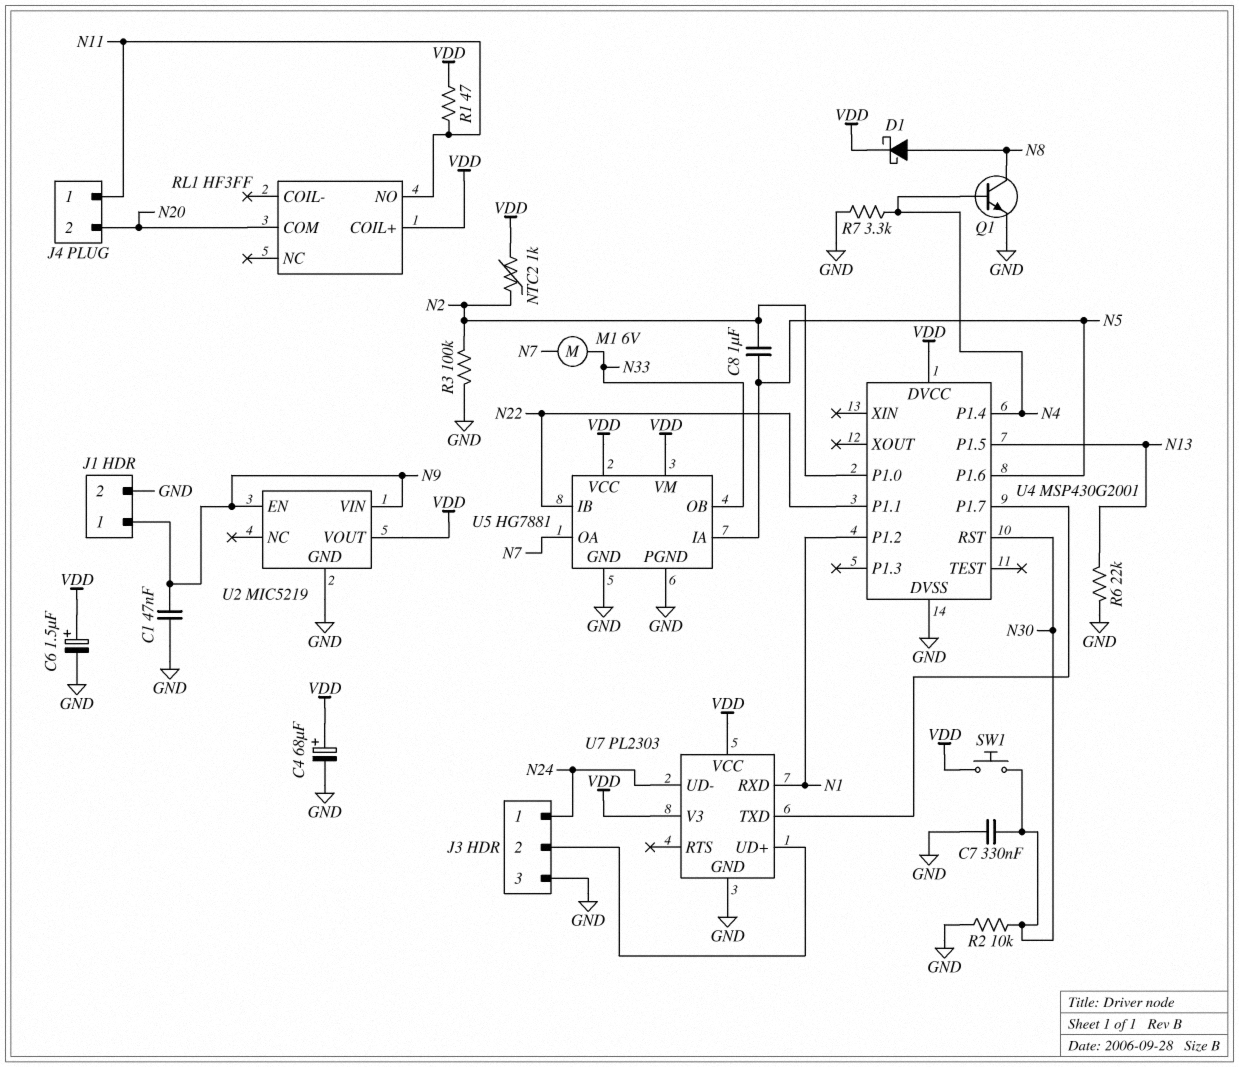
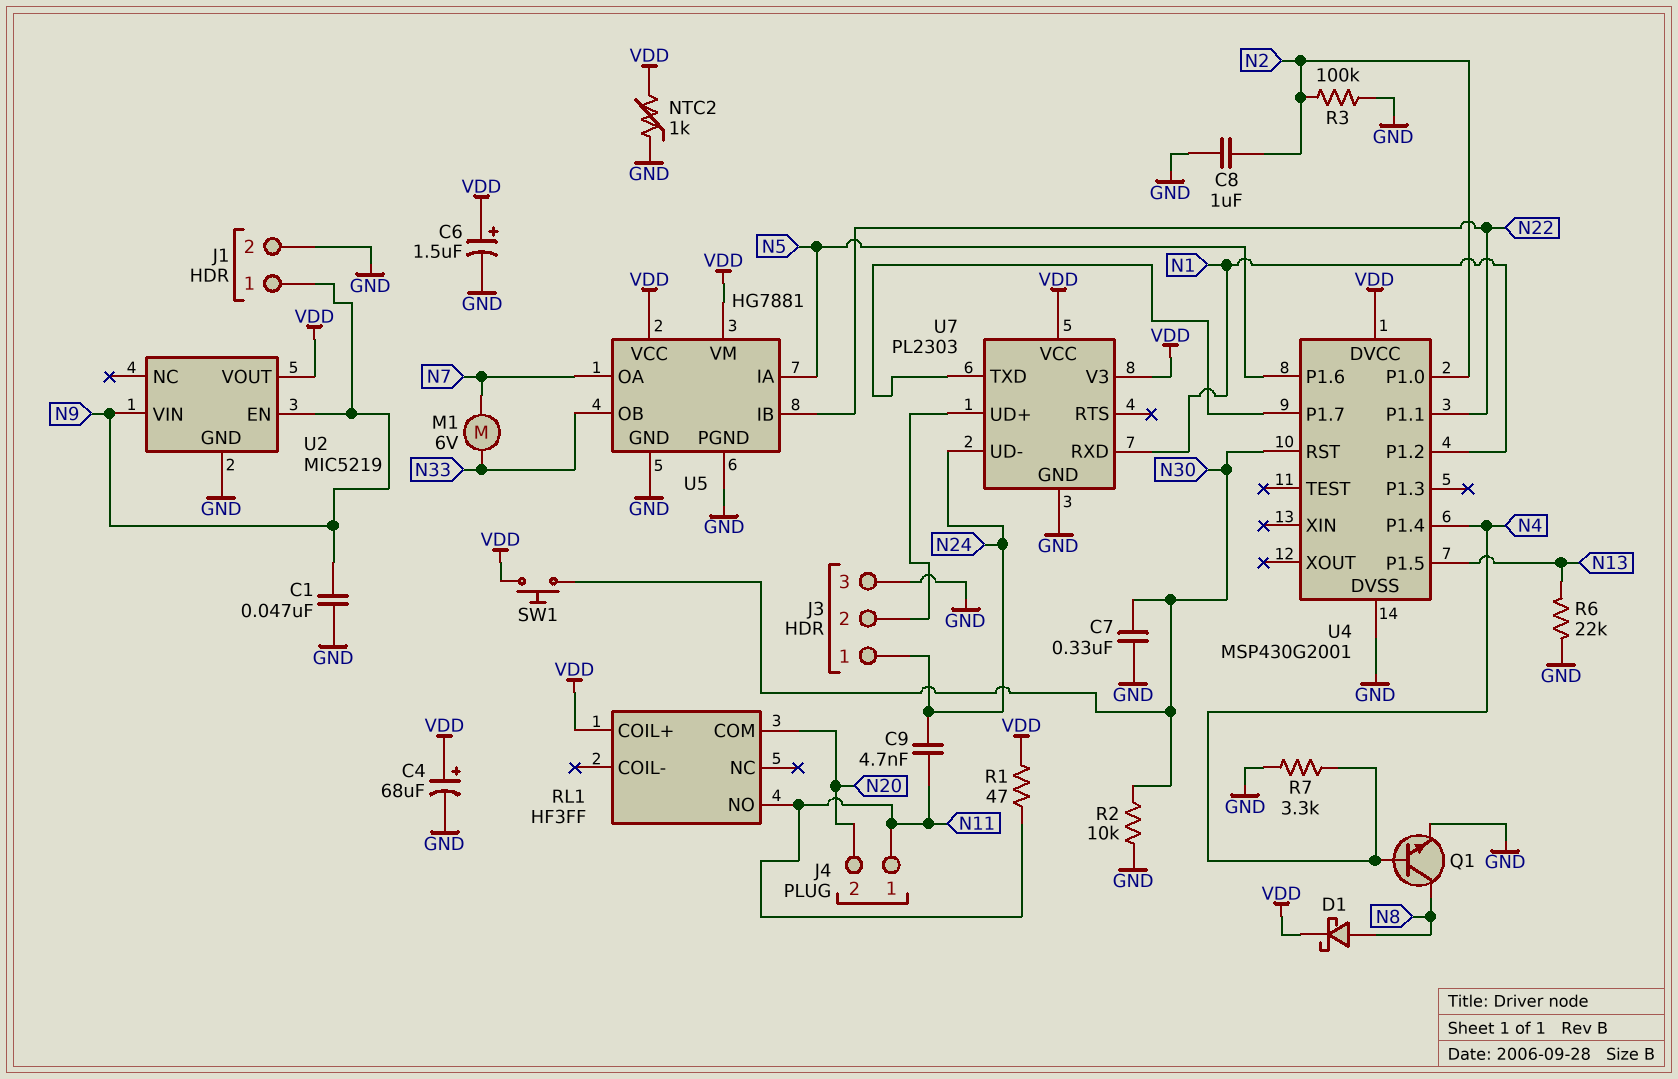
C8: 1uF (N2, N5) -> 1uF (GND, N2)
C9: none -> 4.7nF (N11, N24)
NTC2: 1k (N2, VDD) -> 1k (GND, VDD)

